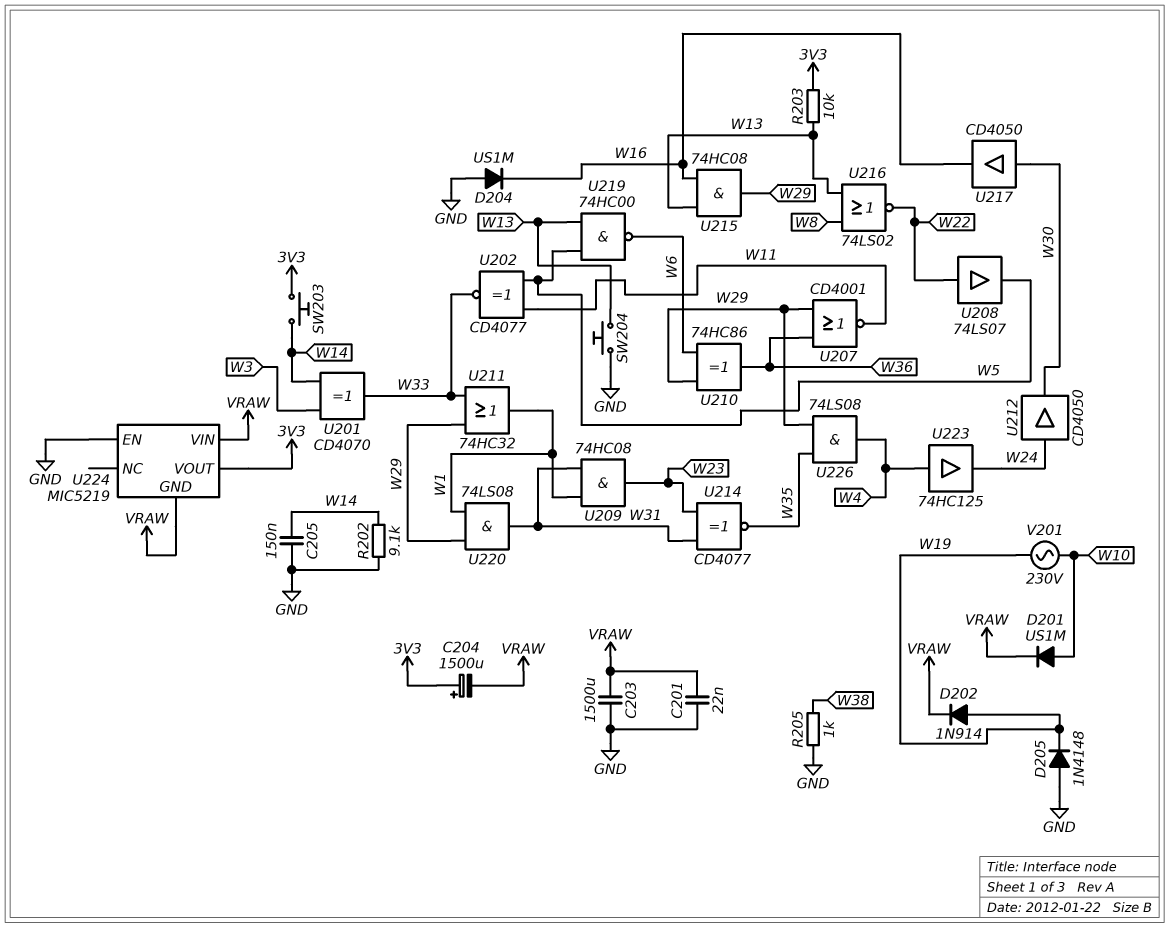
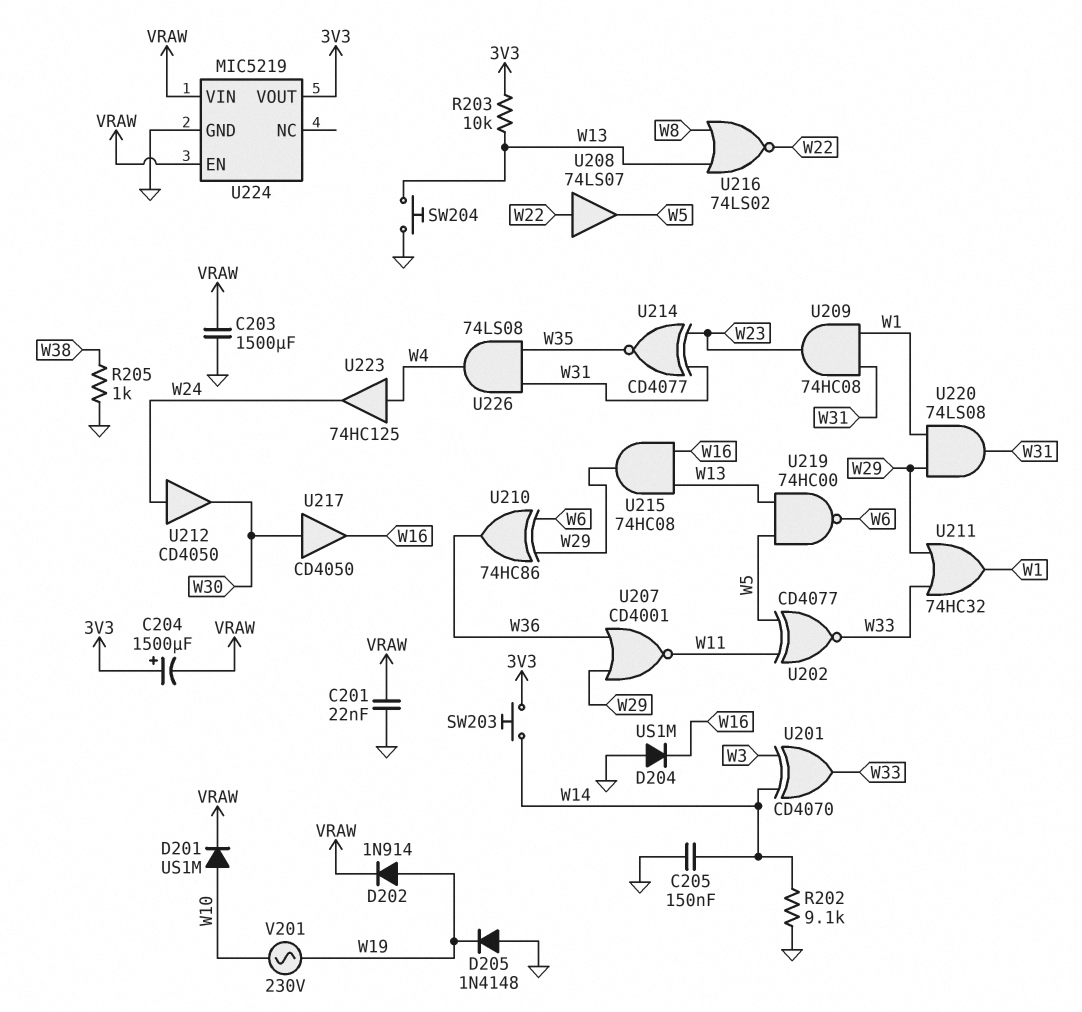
U224 pin EN: GND -> VRAW
U224 pin GND: VRAW -> GND
U226: AND 74LS08 (in W29, in W35, out W4) -> AND 74LS08 (in W31, in W35, out W4)

